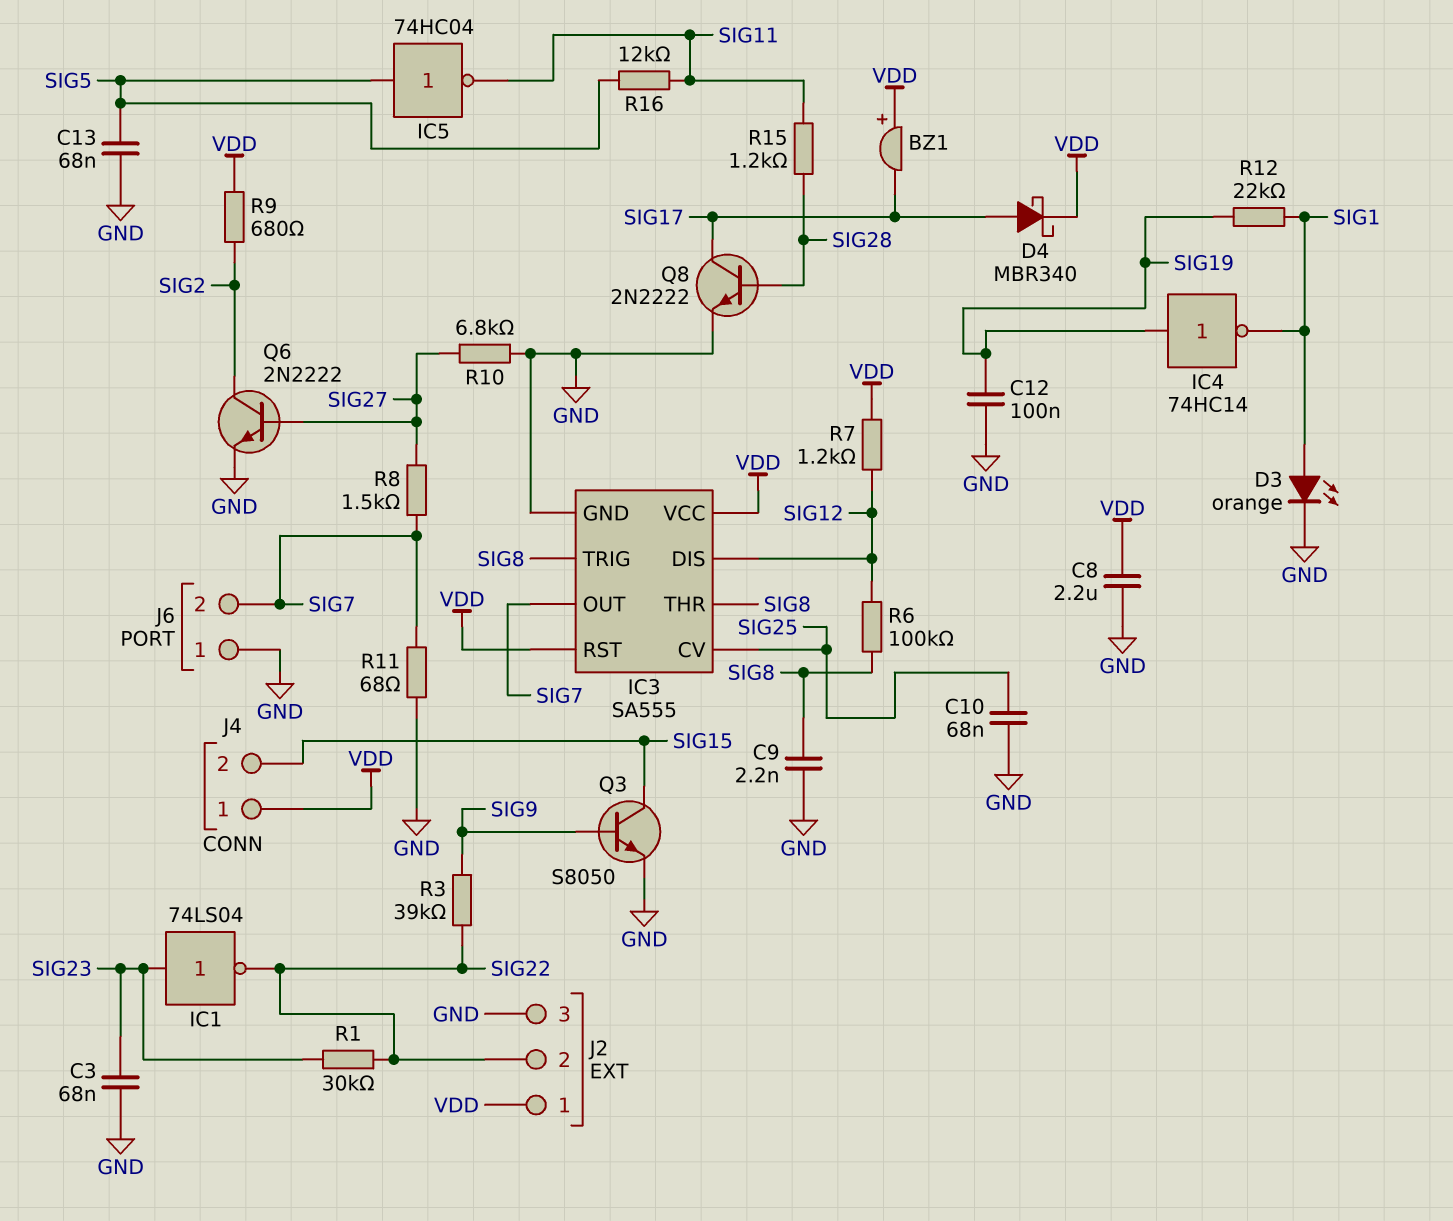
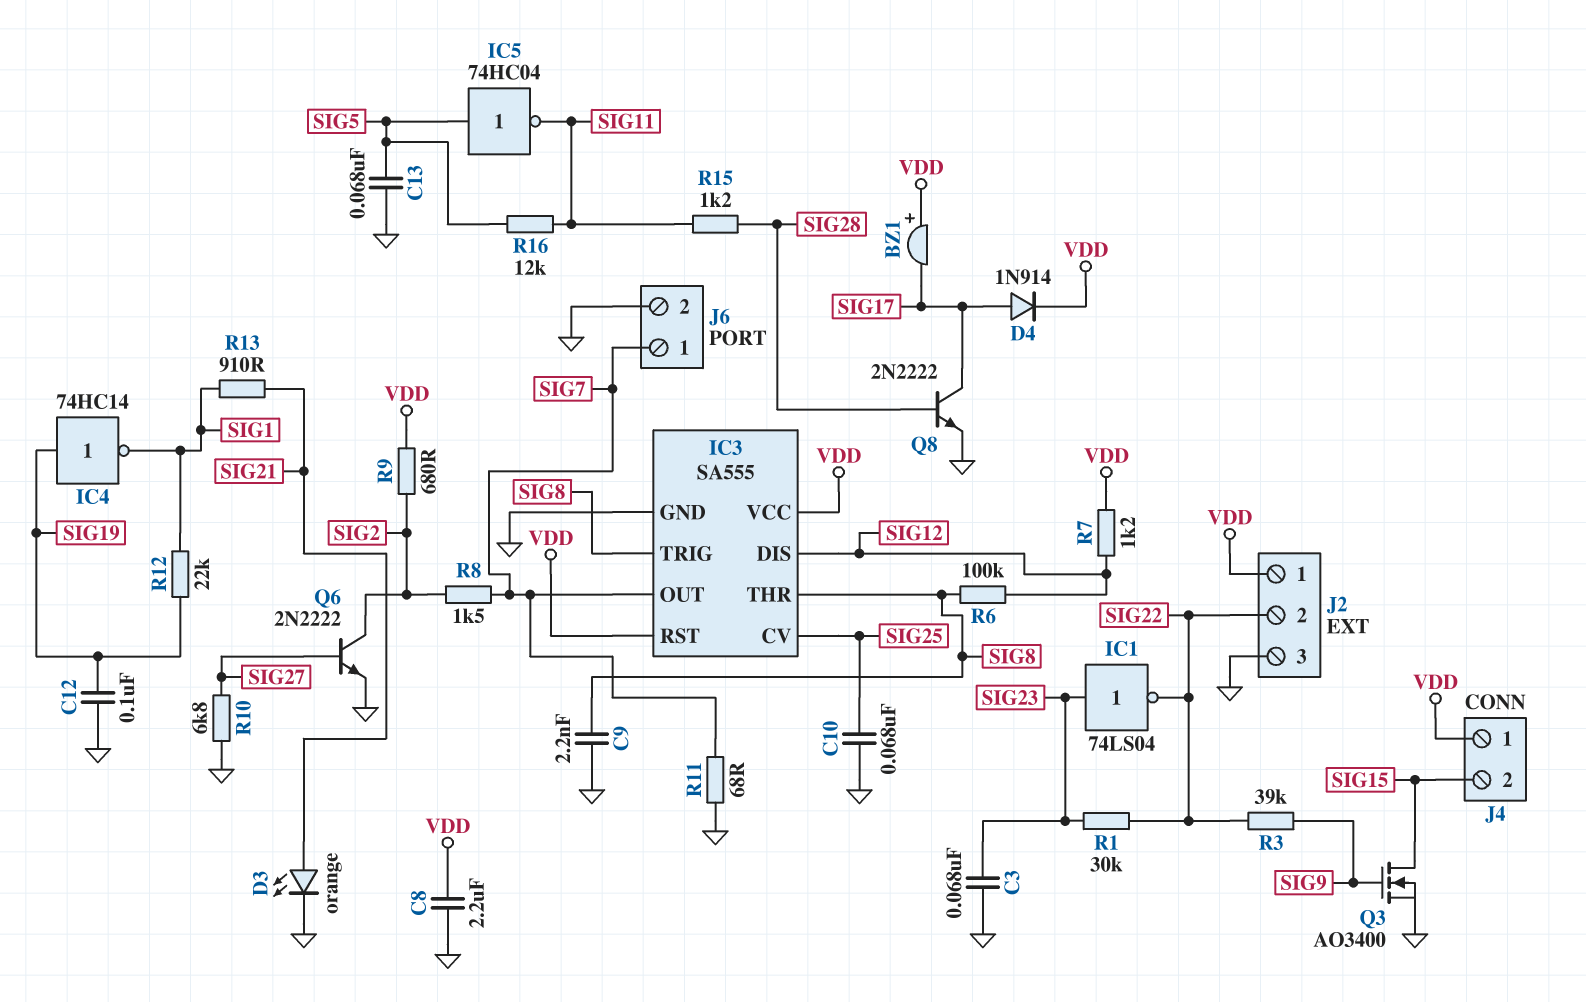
D3: LED orange (A SIG1, K GND) -> LED orange (A SIG21, K GND)
D4: schottky MBR340 (A SIG17, K VDD) -> diode 1N914 (A SIG17, K VDD)
J6 pin 1: GND -> SIG7
J6 pin 2: SIG7 -> GND
Q3: NPN S8050 (B SIG9, C SIG15, E GND) -> NMOS AO3400 (G SIG9, D SIG15, S GND)
R8: 1.5k (SIG7, SIG27) -> 1.5k (SIG2, SIG7)
R13: none -> 910 (SIG1, SIG21)

